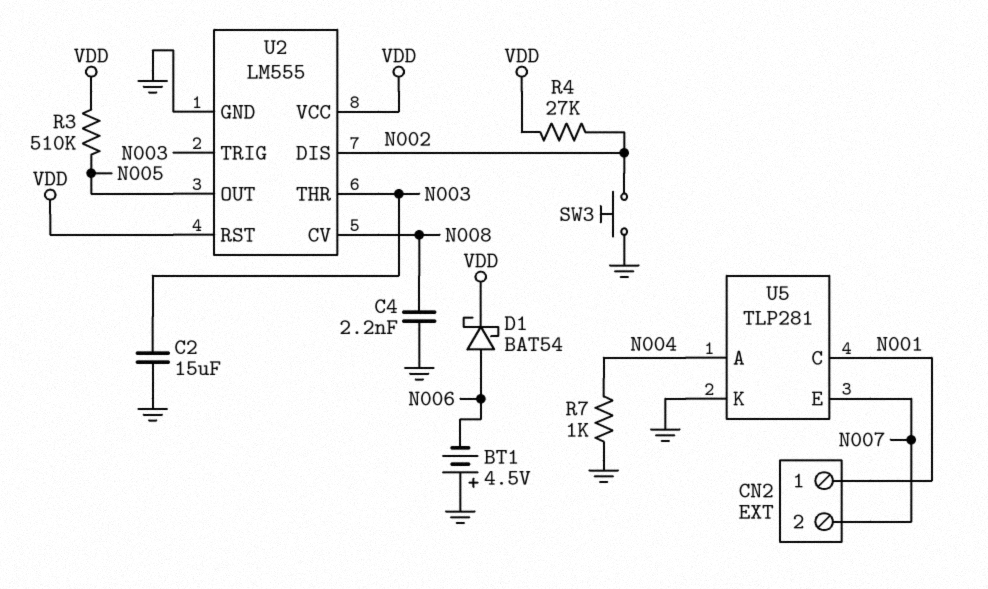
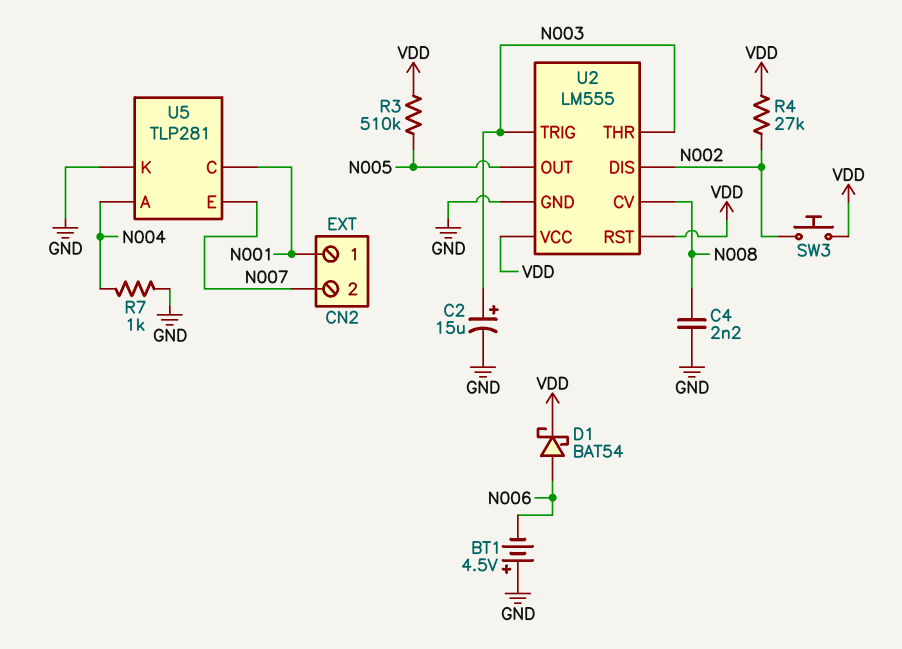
C2: 15uF (GND, N003) -> 15uF (plus N003, minus GND)
SW3: button (GND, N002) -> button (N002, VDD)

